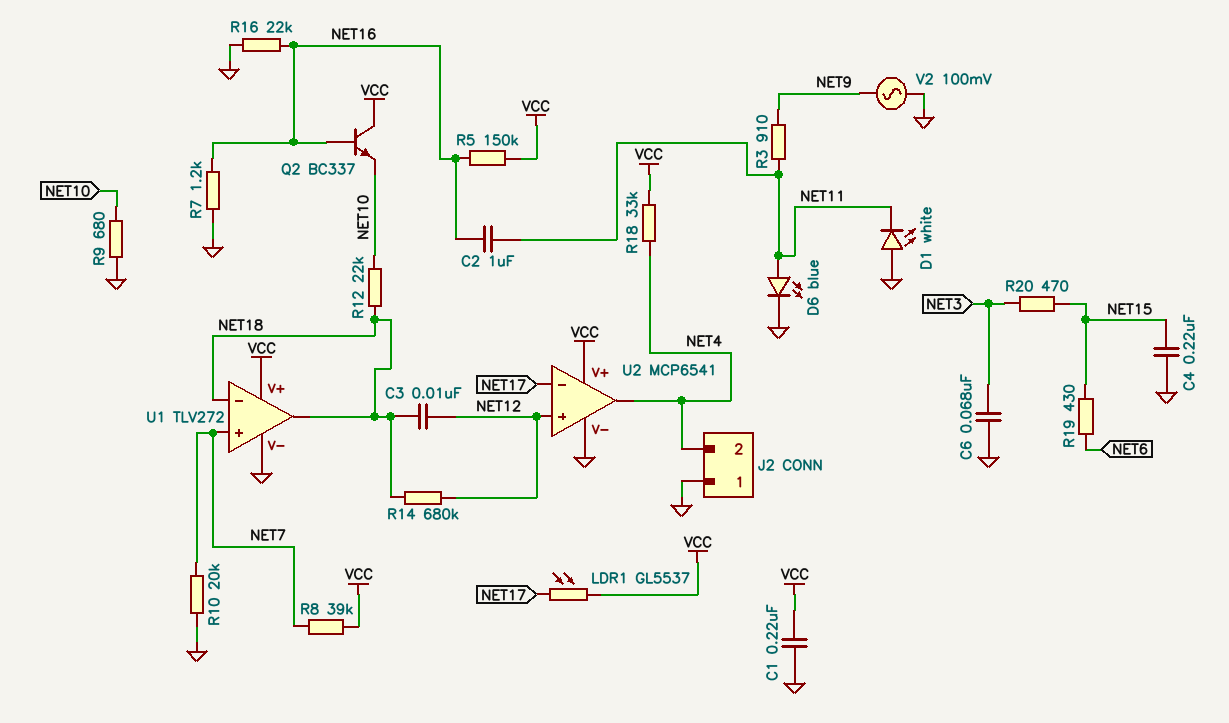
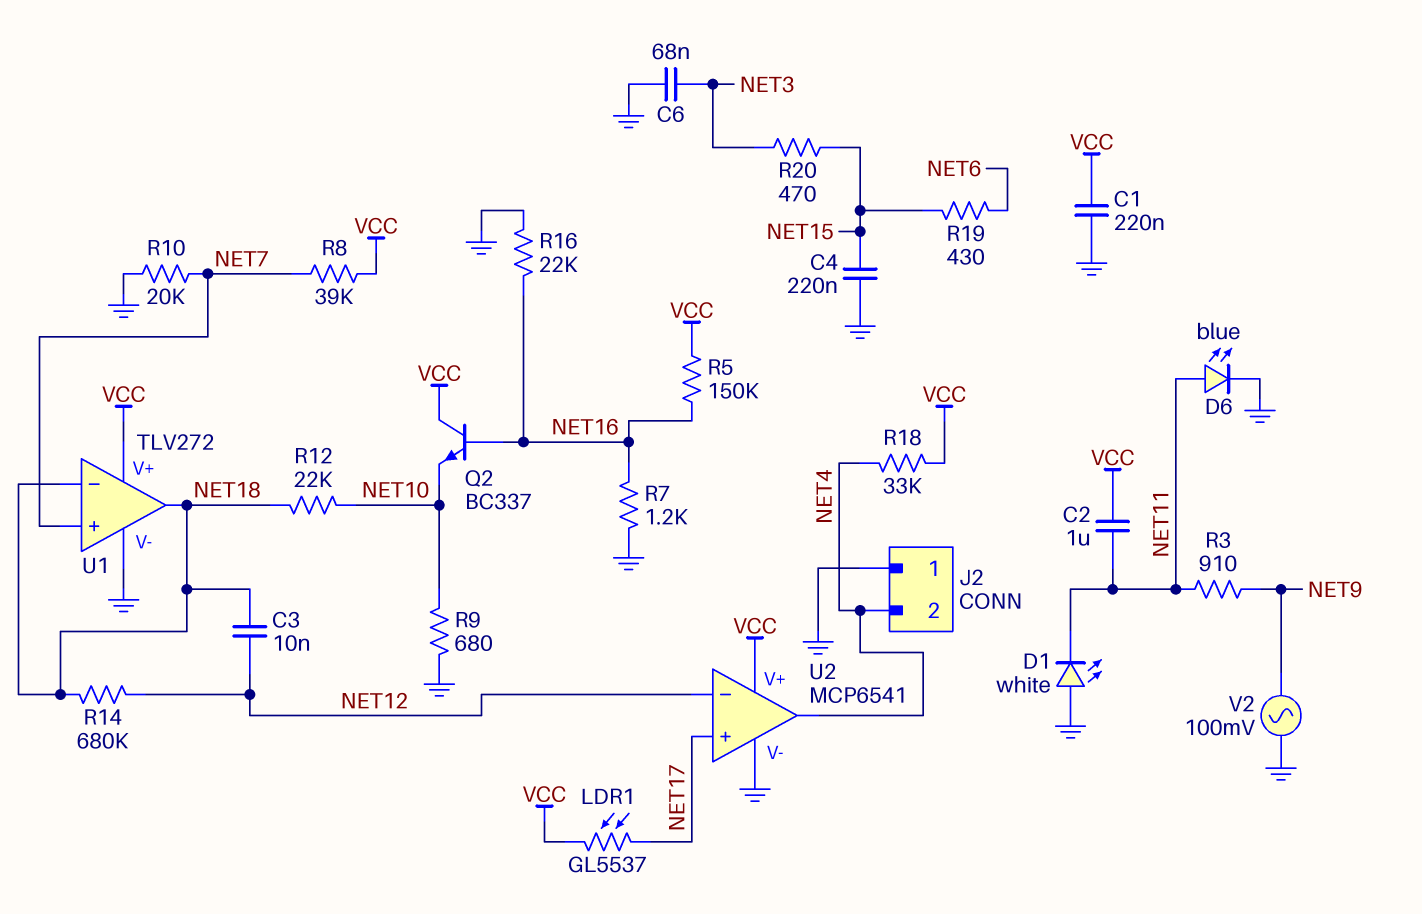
C2: 1uF (NET11, NET16) -> 1uF (NET11, VCC)
U2 pin in+: NET12 -> NET17
U2 pin in-: NET17 -> NET12

